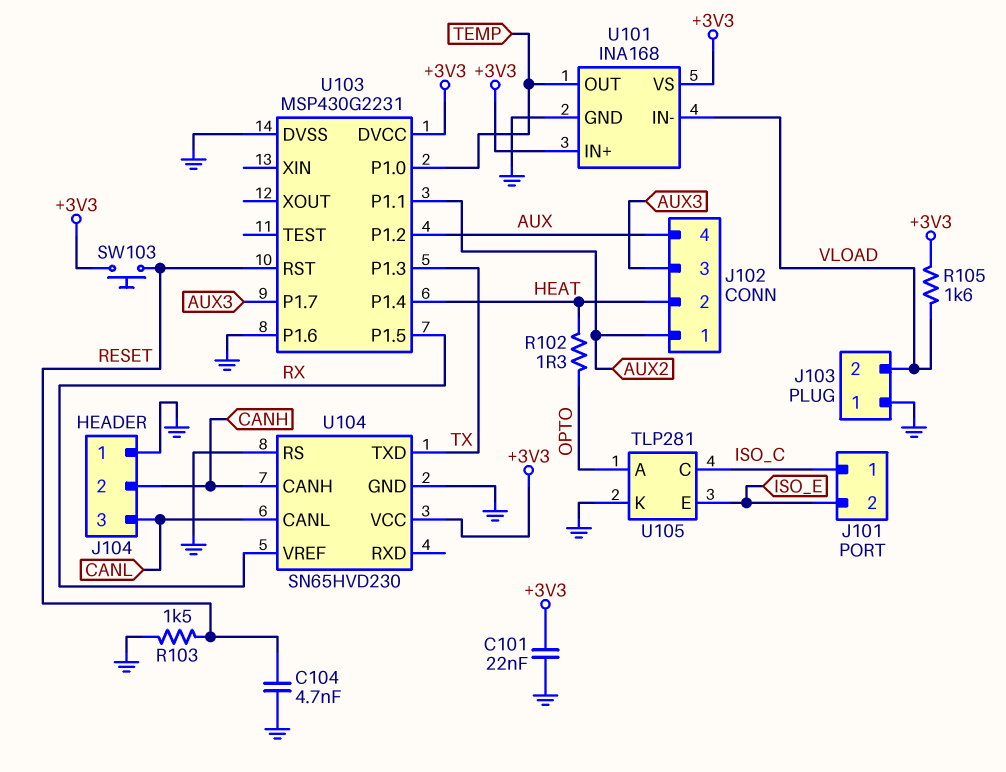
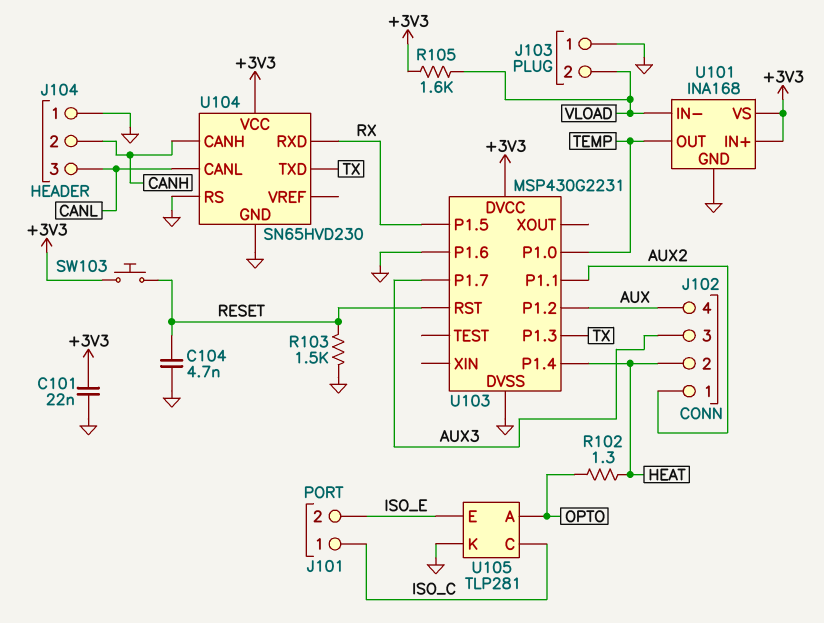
U104 pin RXD: none -> RX
U104 pin VREF: RX -> none

